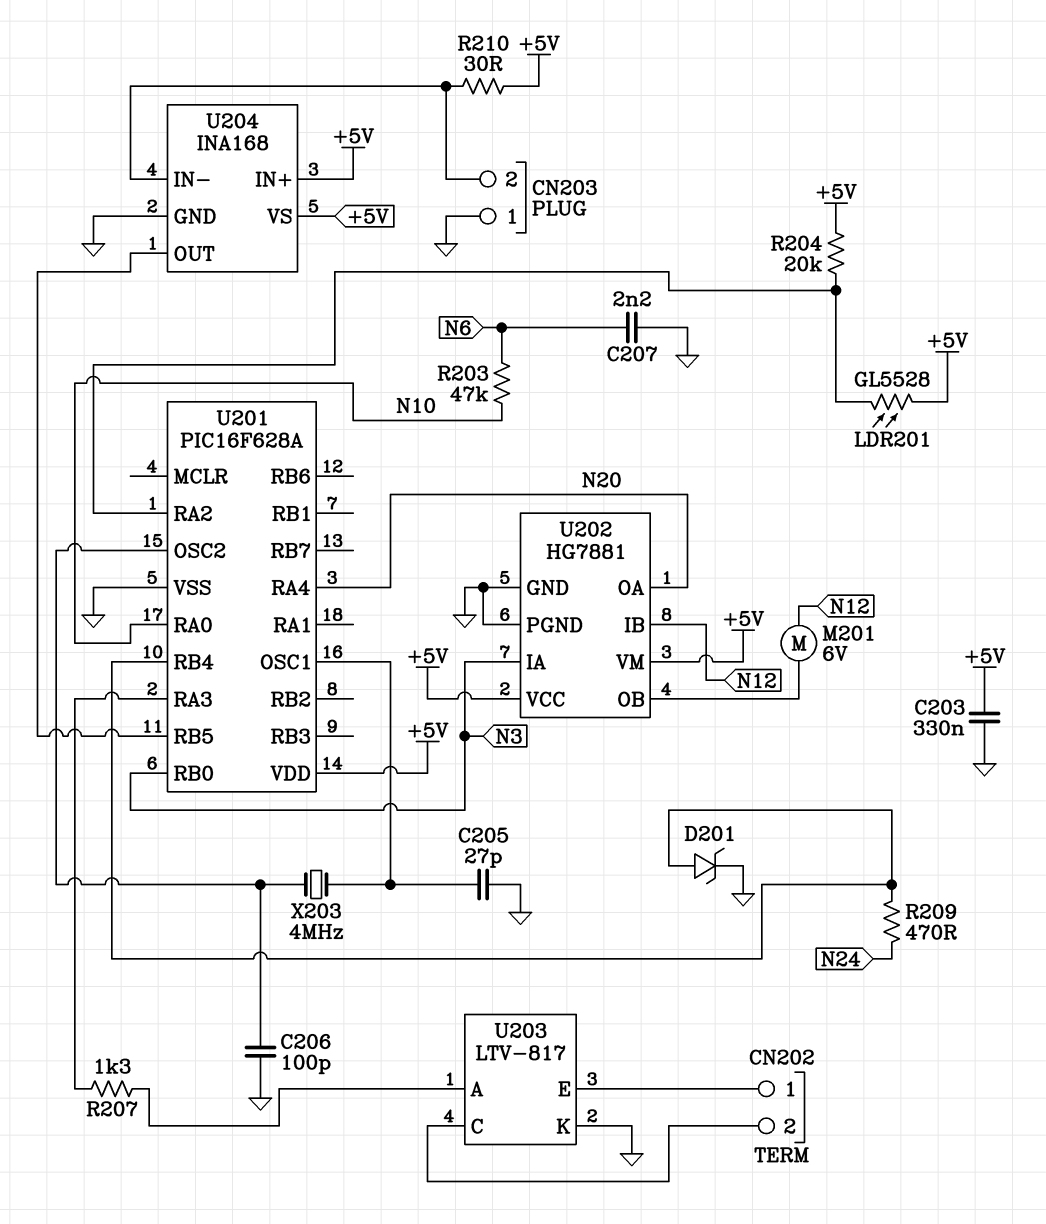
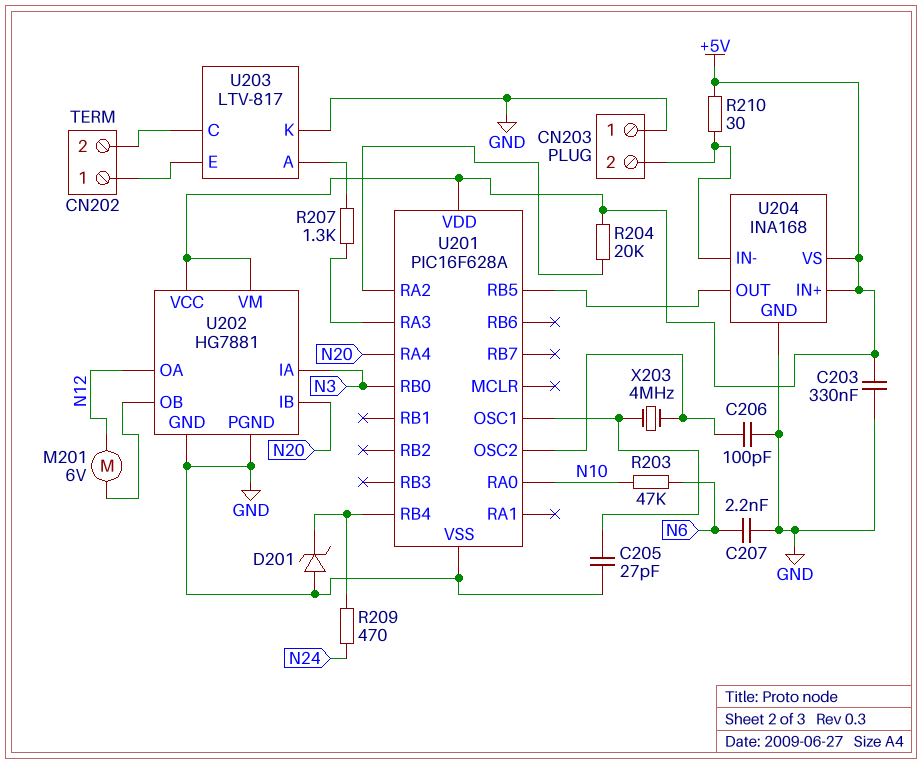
D201: zener (A U201/RB4, K GND) -> zener (A GND, K U201/RB4)
LDR201: GL5528 (+5V, U201/RA2) -> none
U202 pin IB: N12 -> N20
U202 pin OA: N20 -> N12

